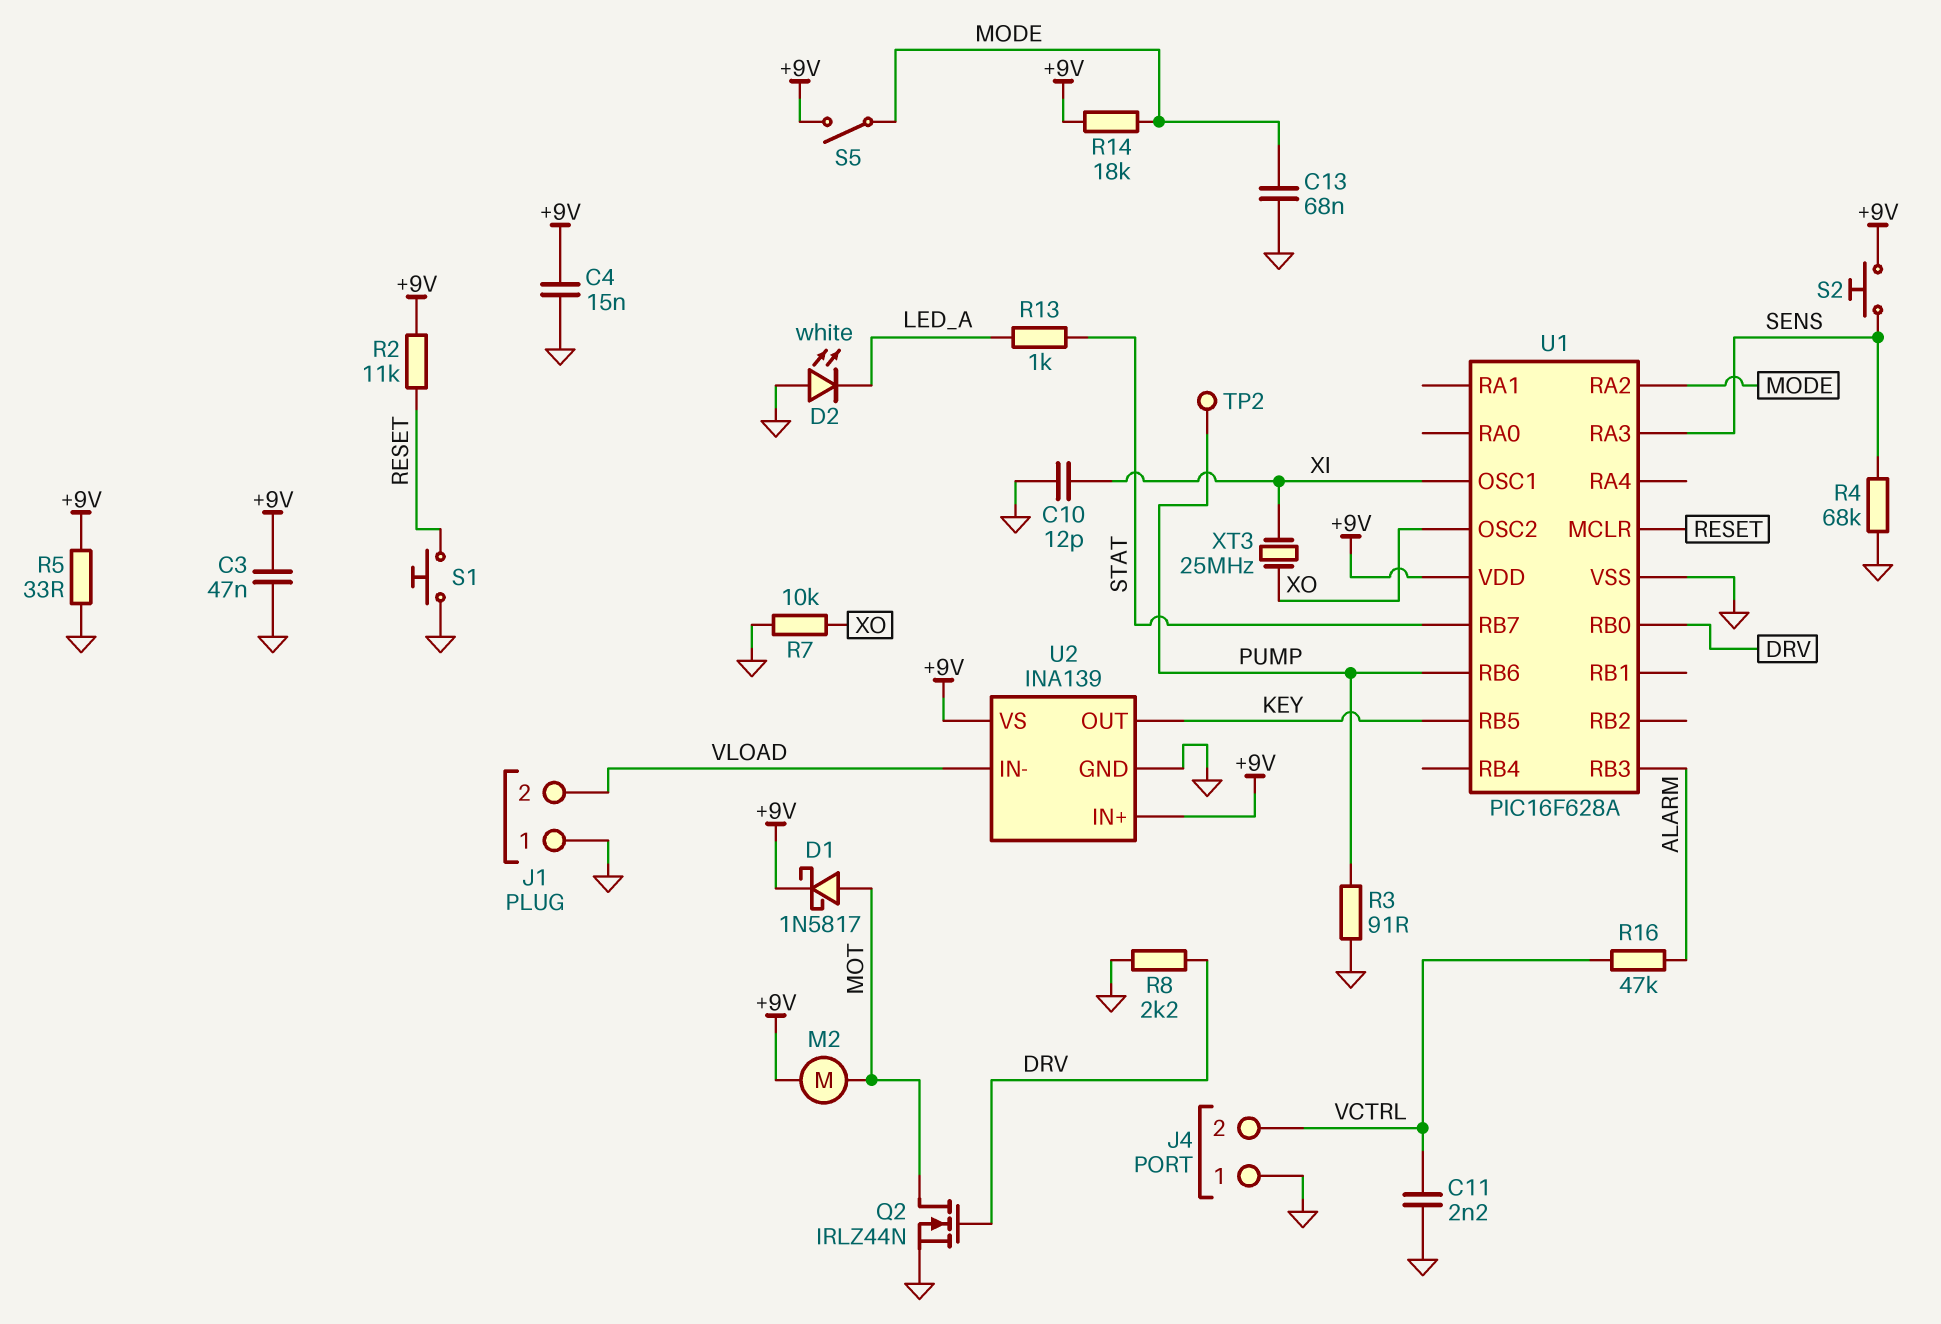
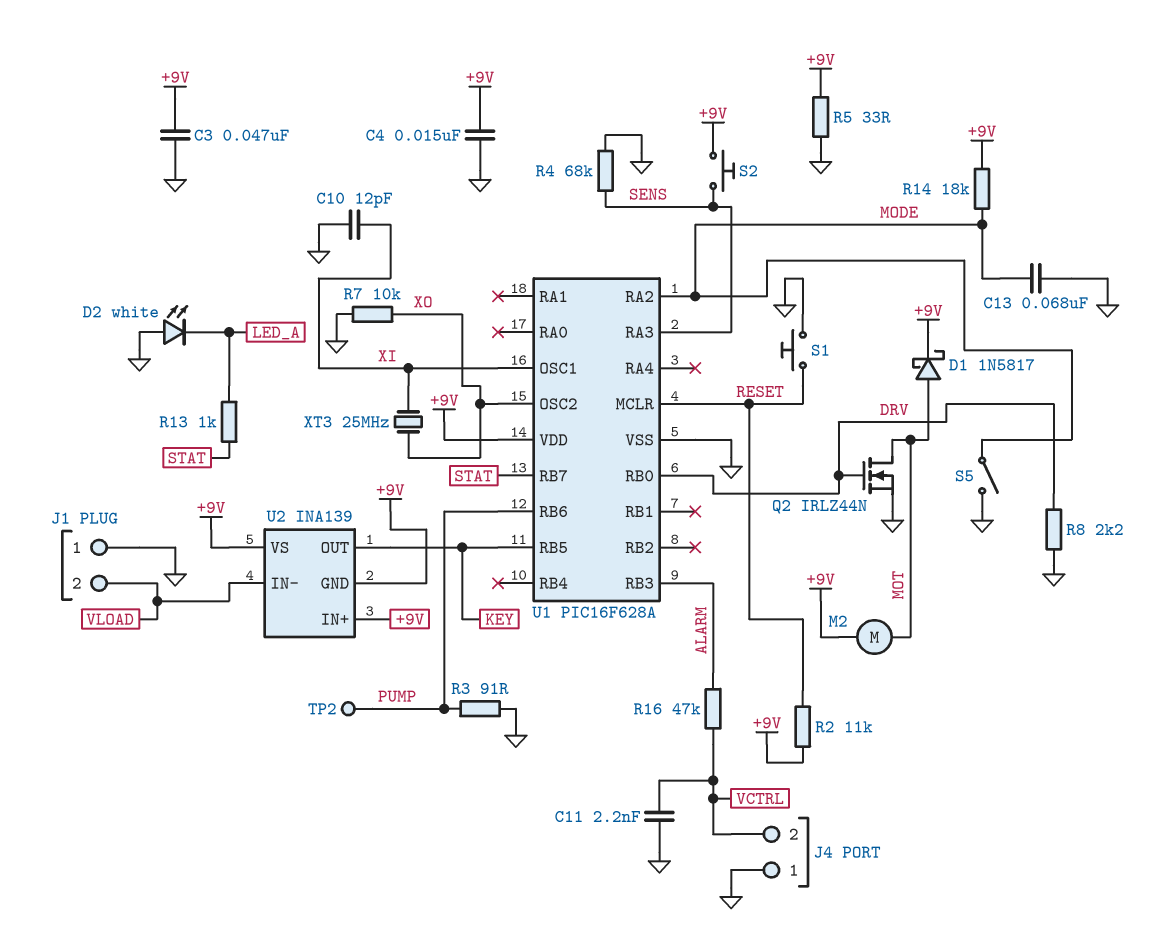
S5: switch (+9V, MODE) -> switch (GND, MODE)
U2 pin GND: GND -> +9V

